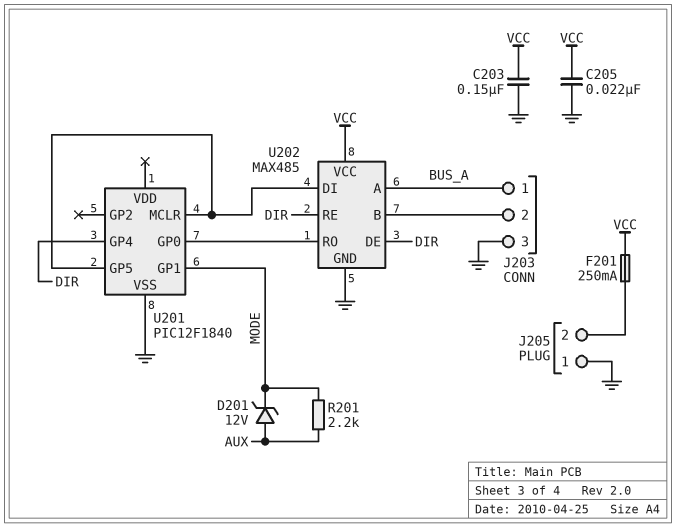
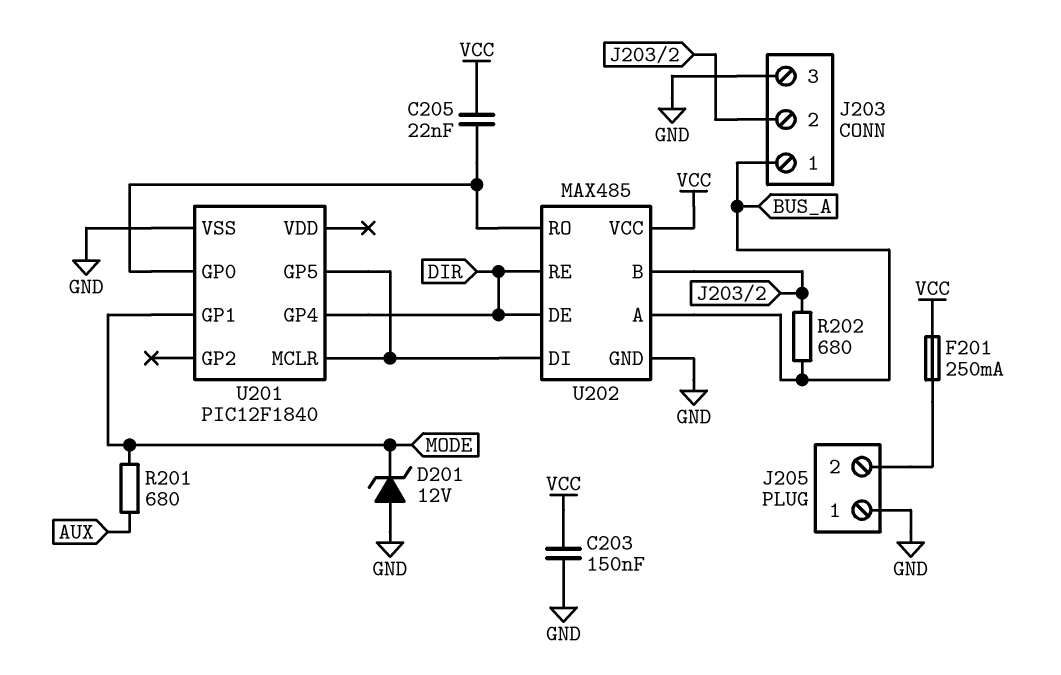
C205: 22nF (GND, VCC) -> 22nF (U201/GP0, VCC)
D201: zener 12V (A AUX, K MODE) -> zener 12V (A GND, K MODE)
R201: 2.2k (AUX, MODE) -> 680 (AUX, MODE)
R202: none -> 680 (BUS_A, J203/2)

